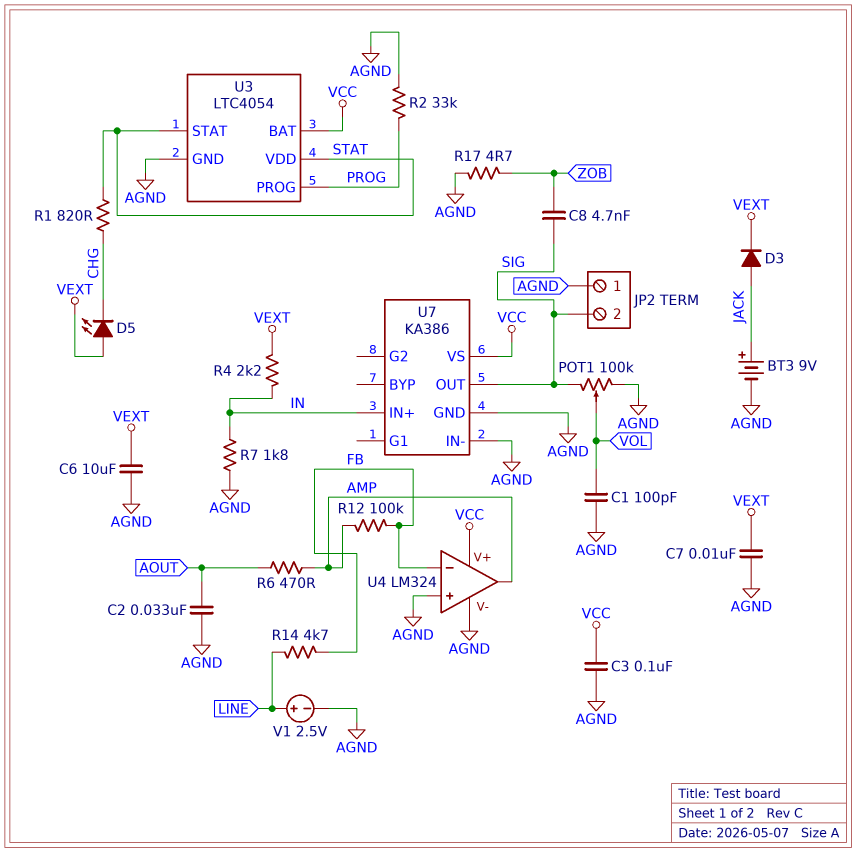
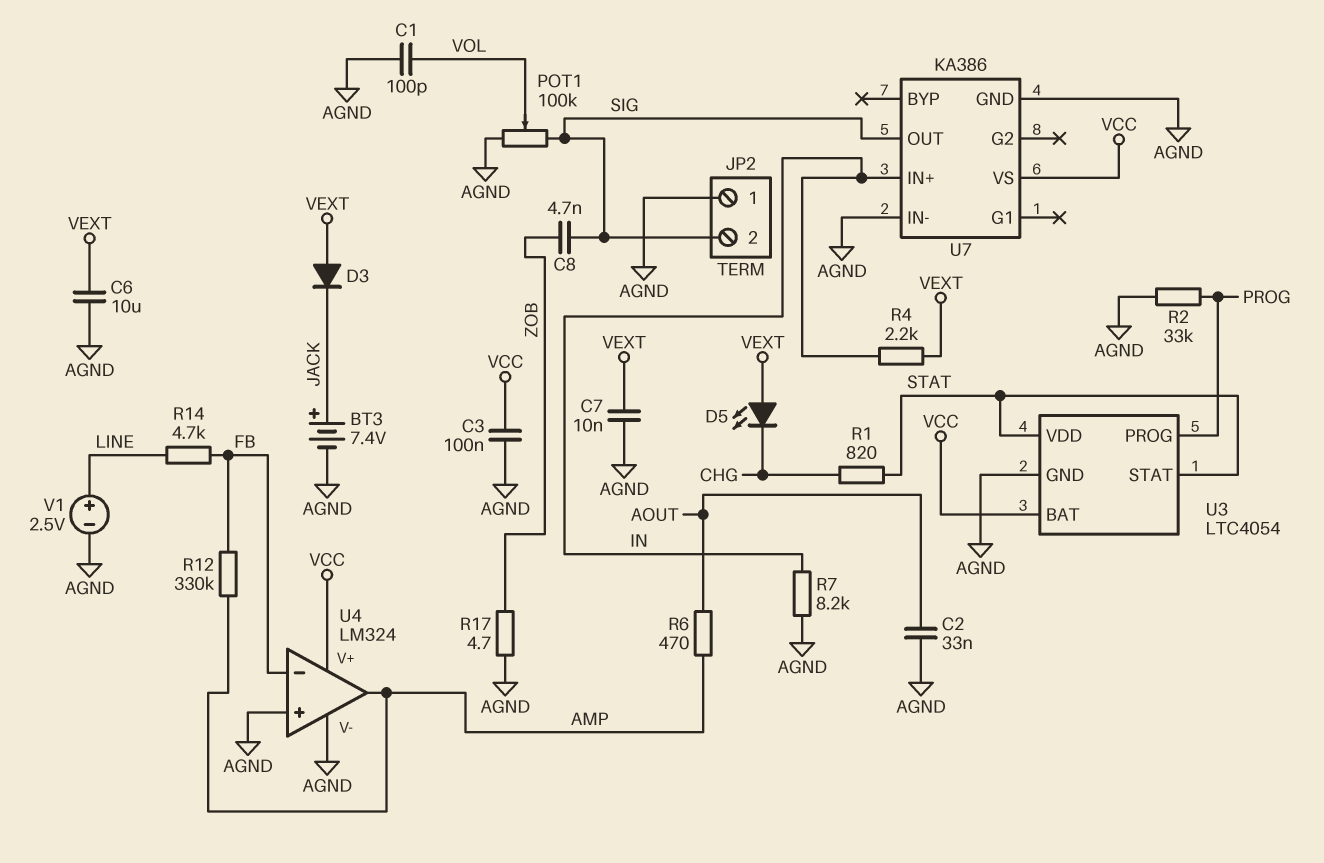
BT3: 9V (plus JACK, minus AGND) -> 7.4V (plus JACK, minus AGND)
D3: diode (A JACK, K VEXT) -> diode (A VEXT, K JACK)
R7: 1.8k (AGND, IN) -> 8.2k (AGND, IN)
R12: 100k (AMP, FB) -> 330k (AMP, FB)

